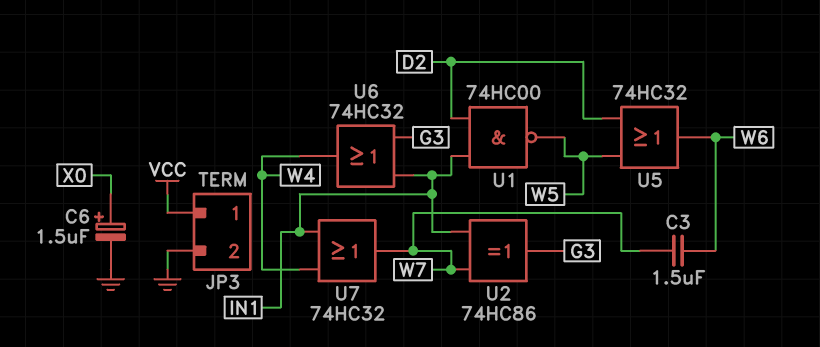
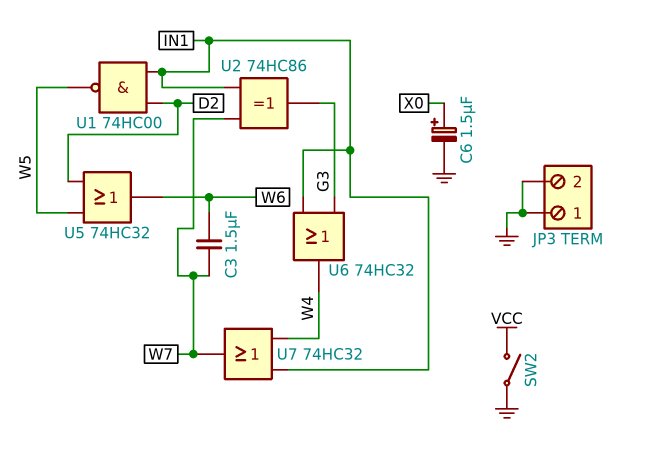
JP3 pin 1: VCC -> GND
SW2: none -> switch (GND, VCC)

